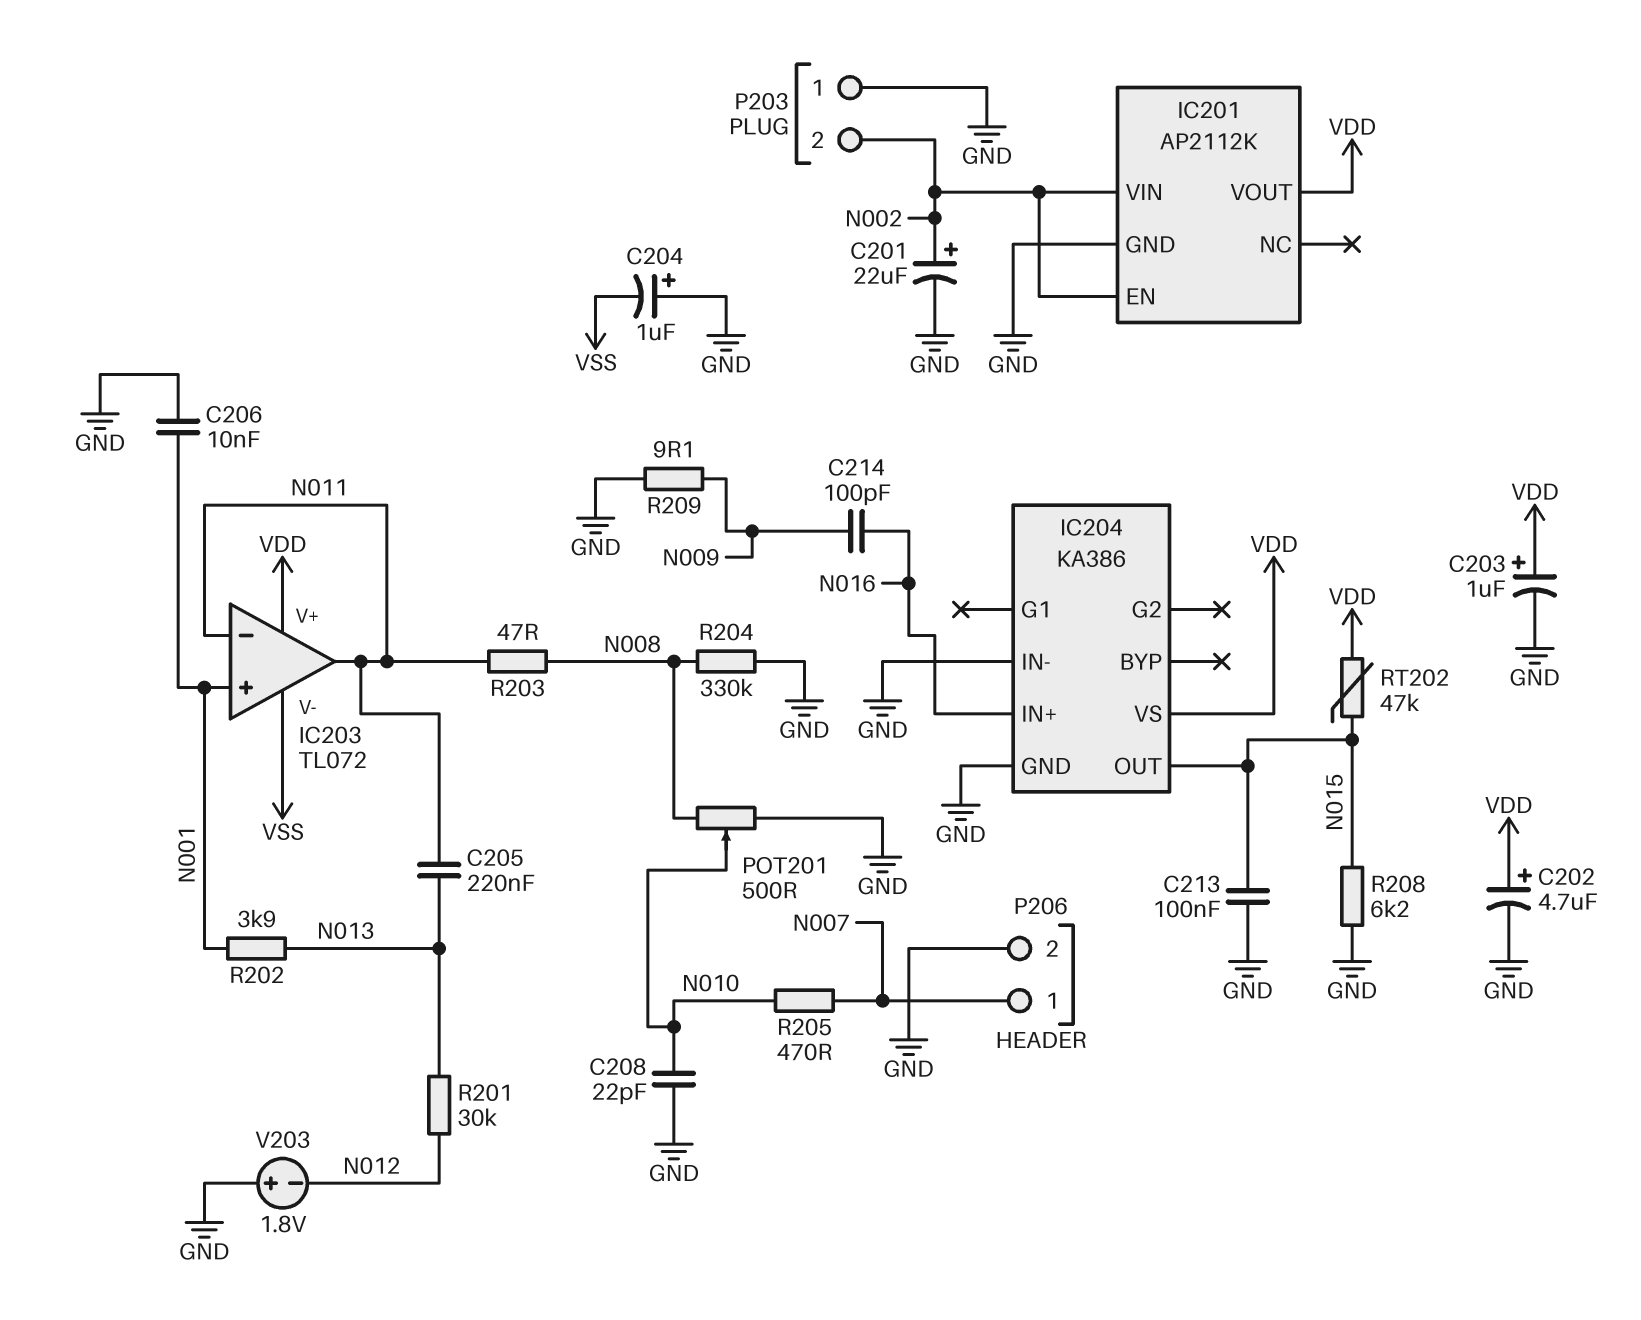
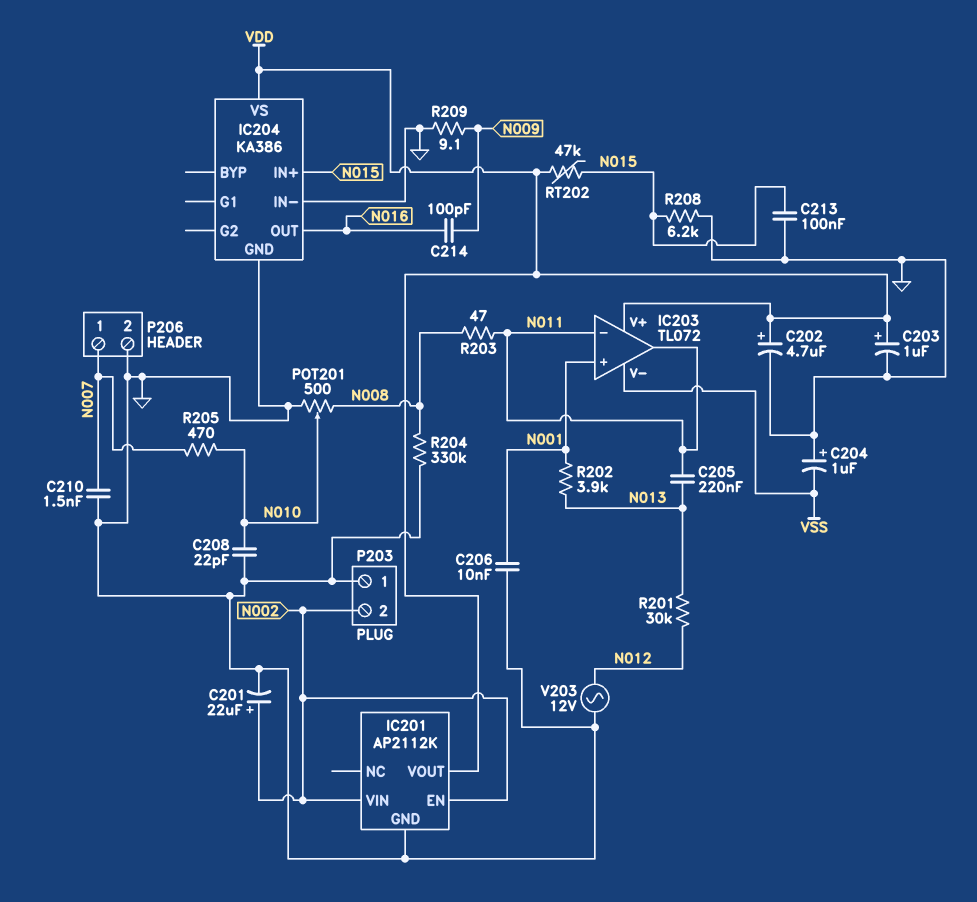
C210: none -> 1.5nF (GND, N007)
IC204 pin IN+: N016 -> N015
IC204 pin OUT: N015 -> N016
V203: 1.8V (plus GND, minus N012) -> AC 12V (GND, N012)

